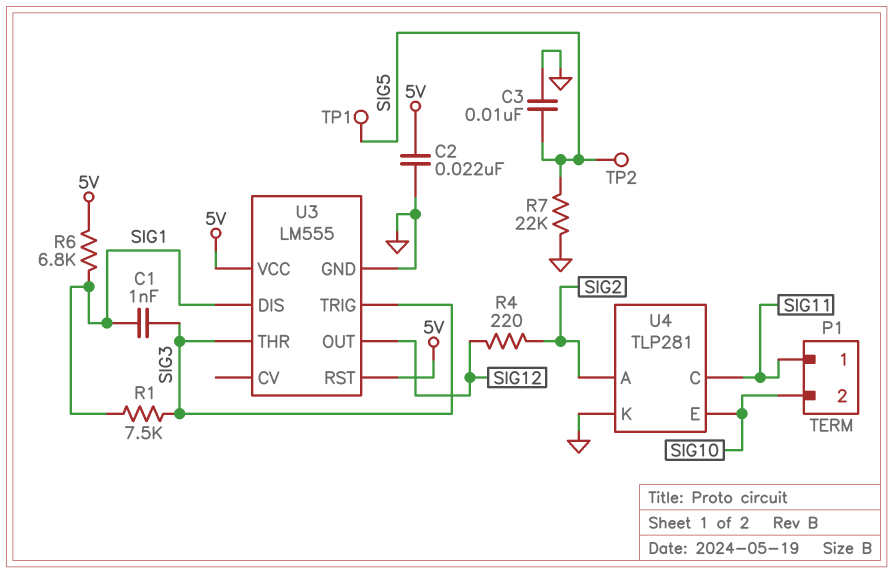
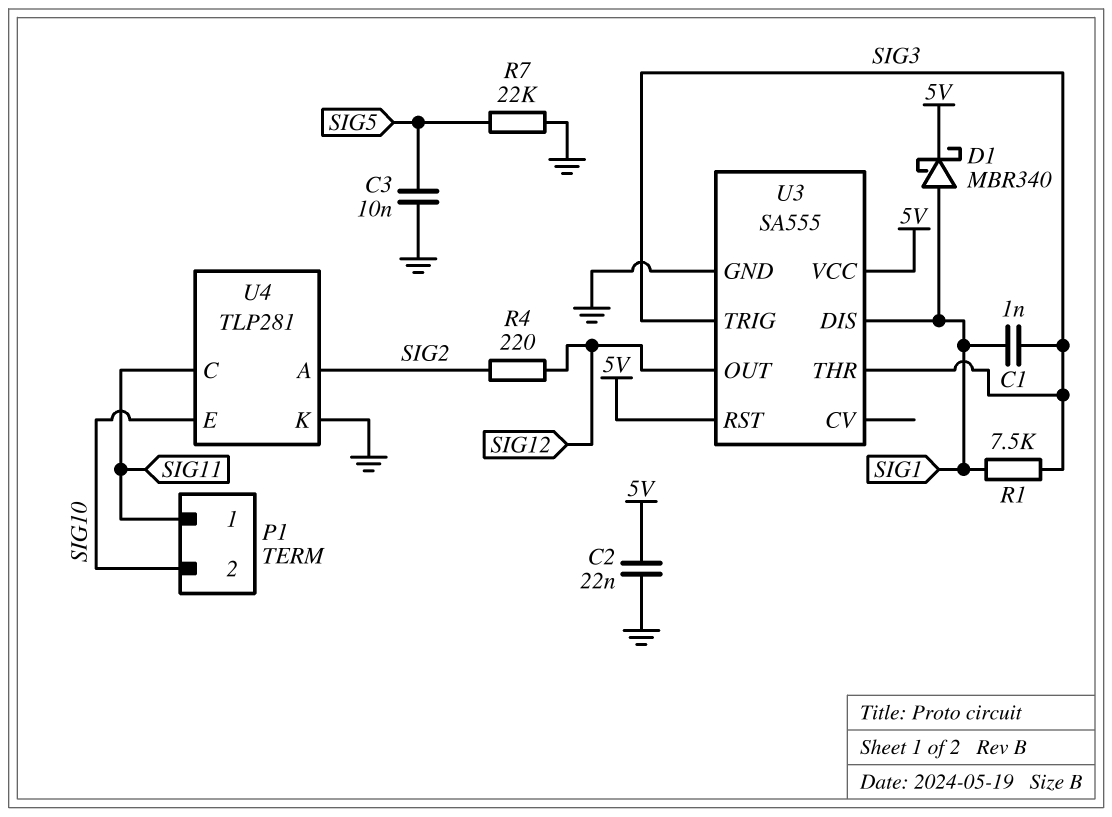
D1: none -> schottky MBR340 (A SIG1, K 5V)
R6: 6.8k (5V, SIG1) -> none
TP1: test point (SIG5) -> none
TP2: test point (SIG5) -> none
U3: LM555 -> SA555

